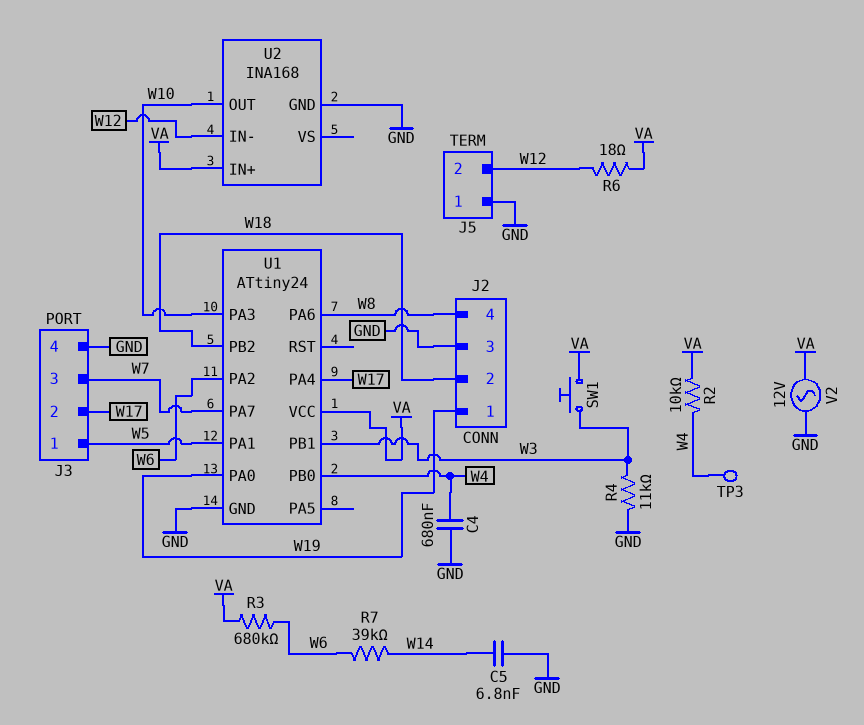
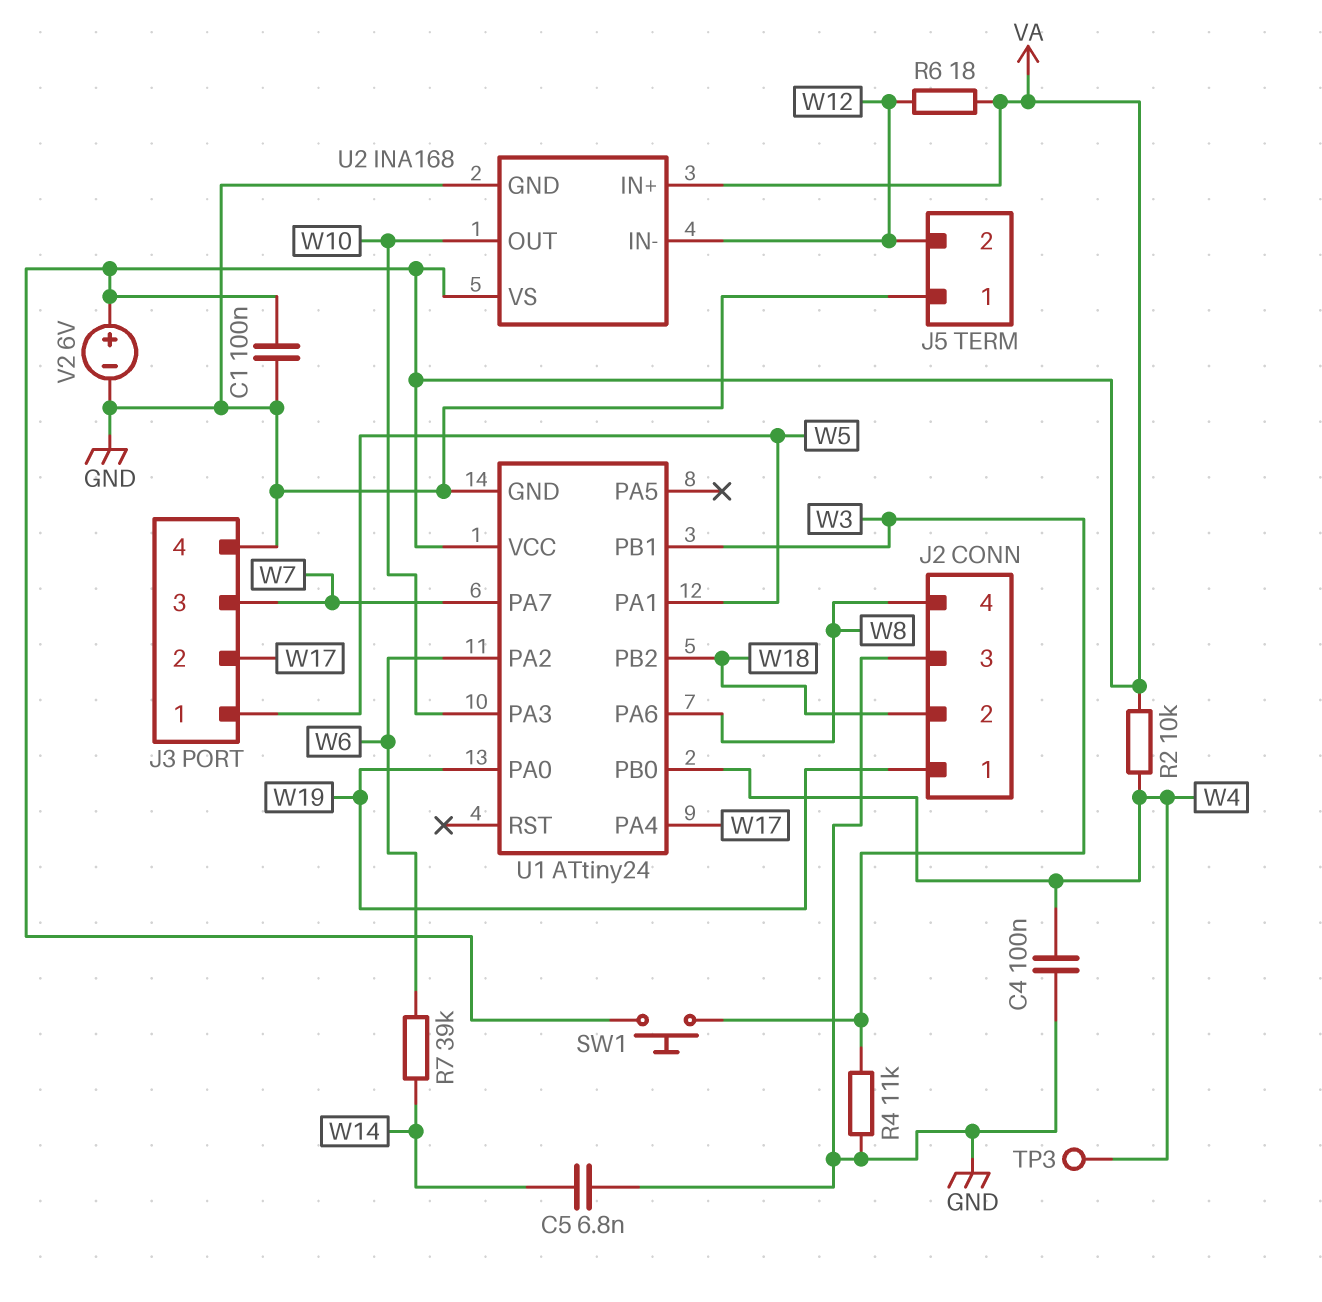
C1: none -> 100nF (GND, VA)
C4: 680nF (GND, W4) -> 100nF (GND, W4)
R3: 680k (VA, W6) -> none
U2 pin VS: none -> VA
V2: AC 12V (GND, VA) -> 6V (plus VA, minus GND)

